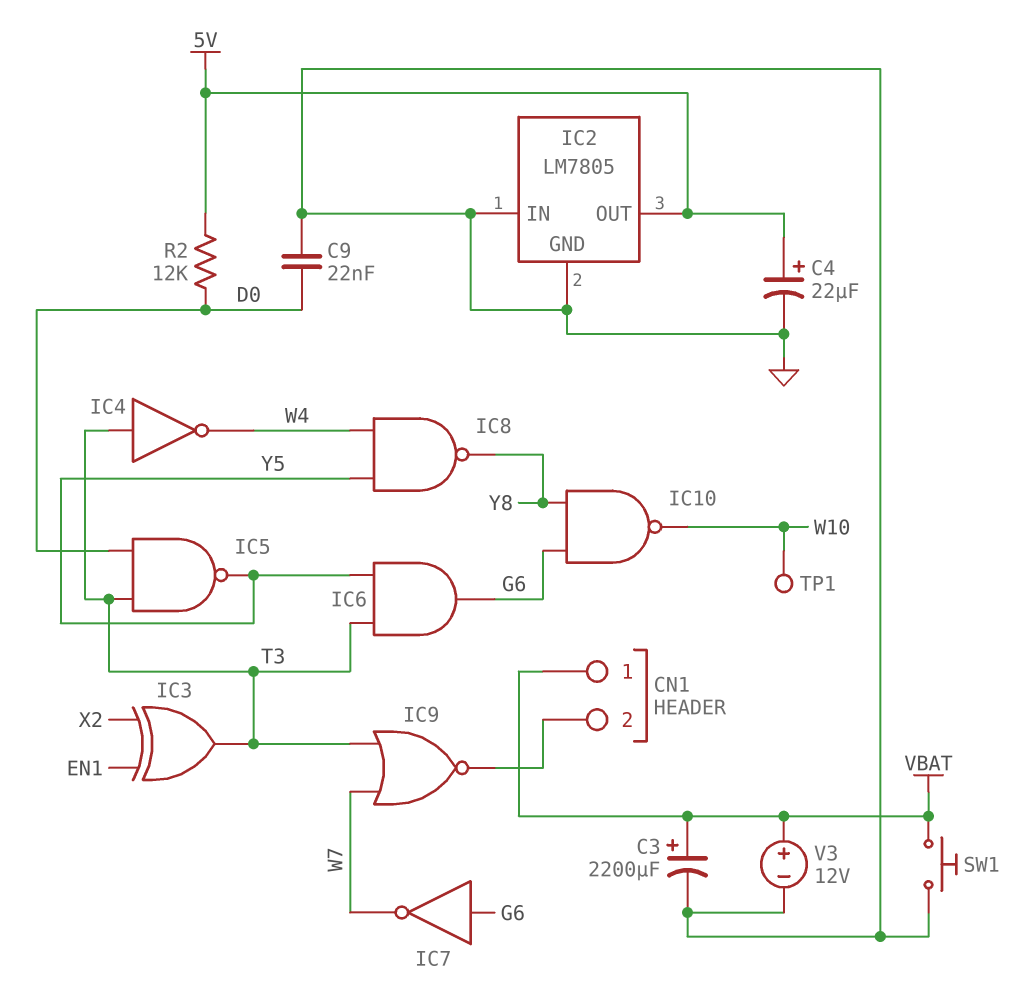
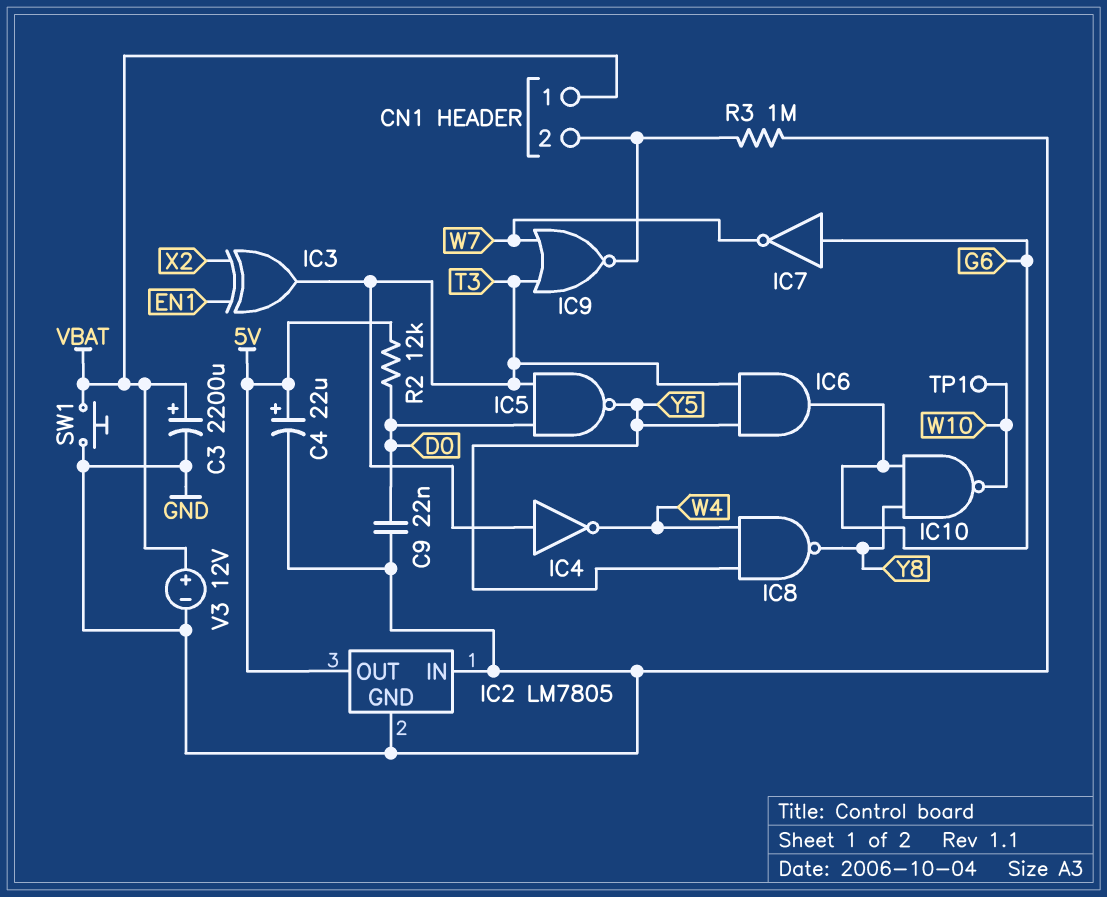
R3: none -> 1M (CN1/2, GND)

